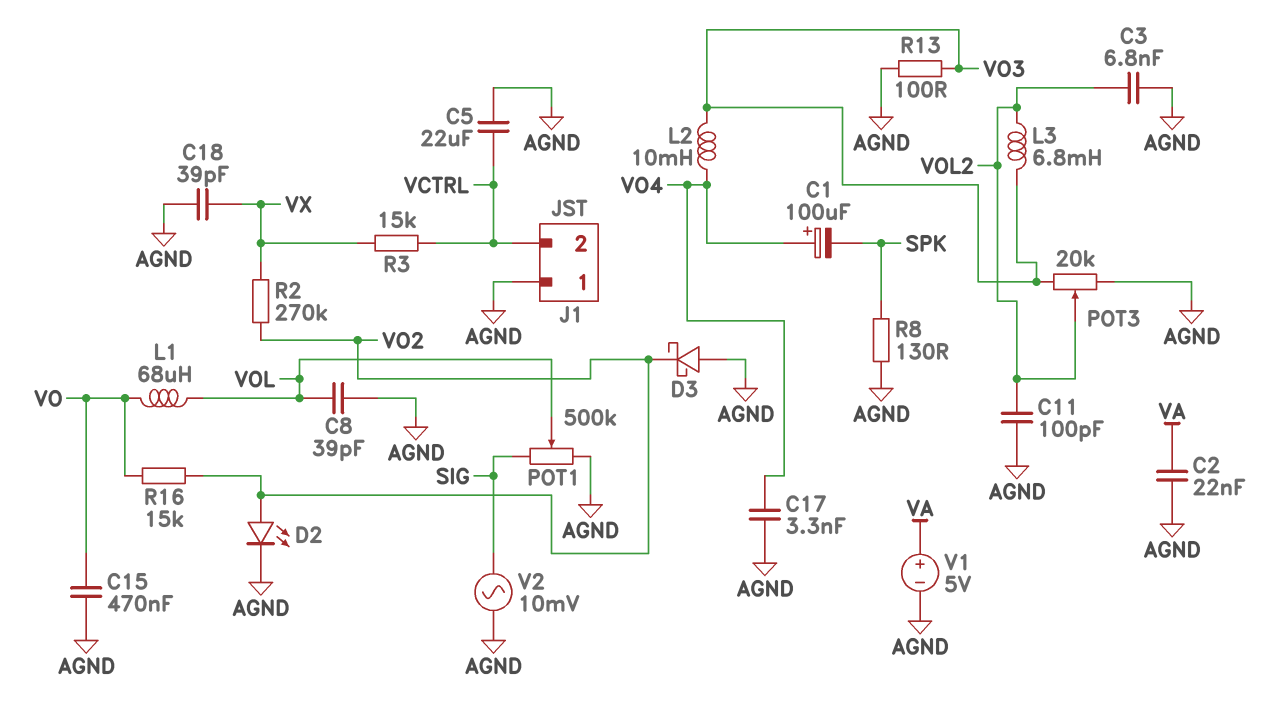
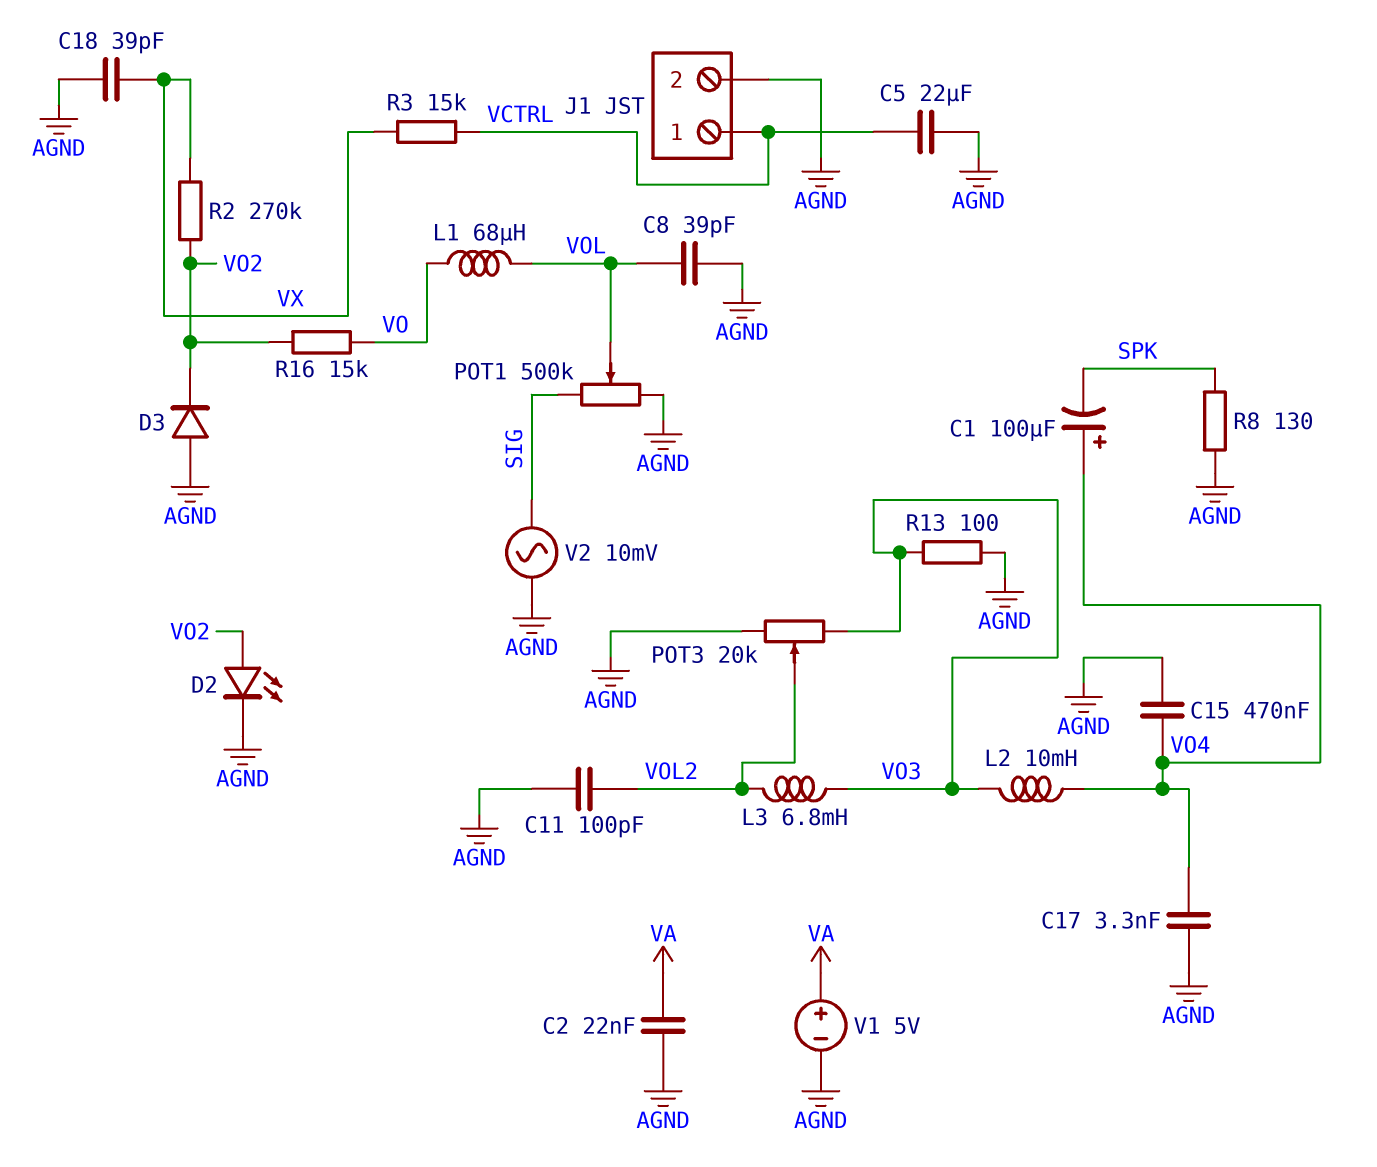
C3: 6.8nF (AGND, VOL2) -> none
C15: 470nF (AGND, VO) -> 470nF (AGND, VO4)
D3: schottky (A AGND, K VO2) -> diode (A AGND, K VO2)
J1 pin 1: AGND -> VCTRL
J1 pin 2: VCTRL -> AGND

